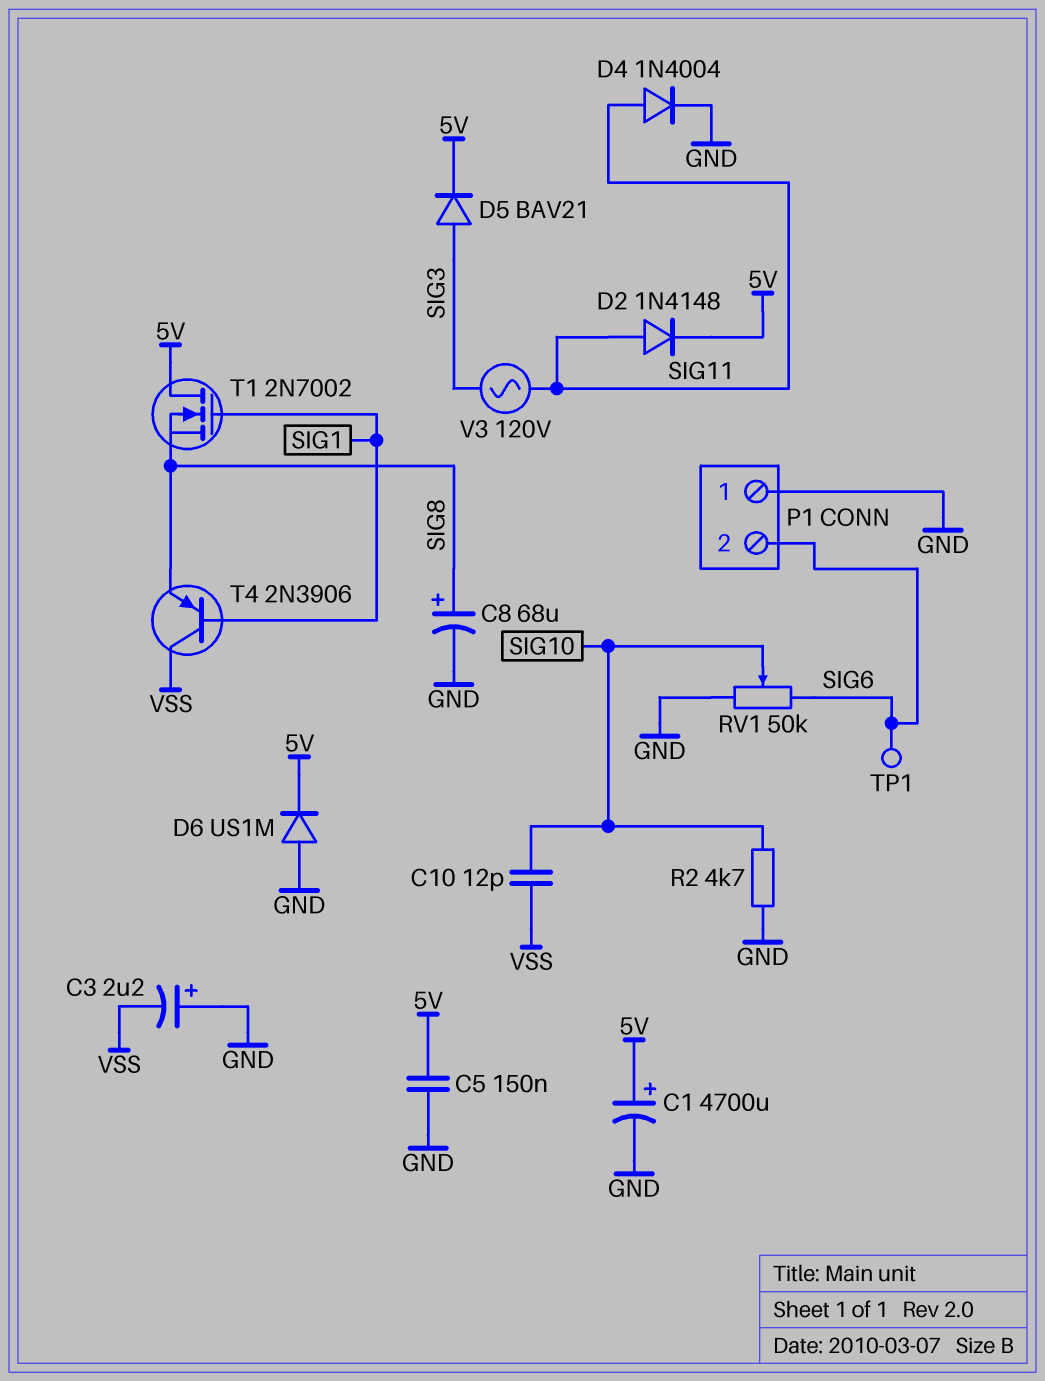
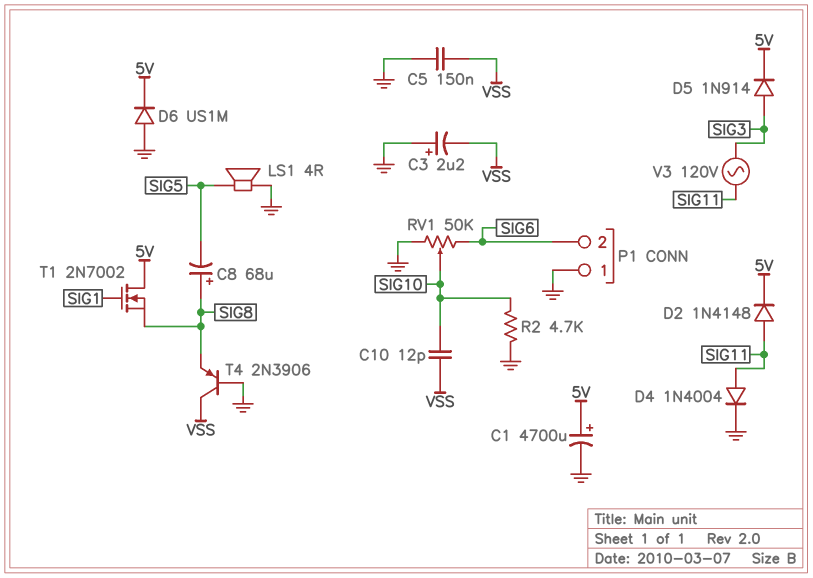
C5: 150nF (5V, GND) -> 150nF (GND, VSS)
C8: 68uF (plus SIG8, minus GND) -> 68uF (plus SIG8, minus SIG5)
D5: diode BAV21 (A SIG3, K 5V) -> diode 1N914 (A SIG3, K 5V)
LS1: none -> speaker 4R (GND, SIG5)
T4: PNP 2N3906 (B SIG1, C VSS, E SIG8) -> PNP 2N3906 (B GND, C VSS, E SIG8)
TP1: test point (SIG6) -> none

